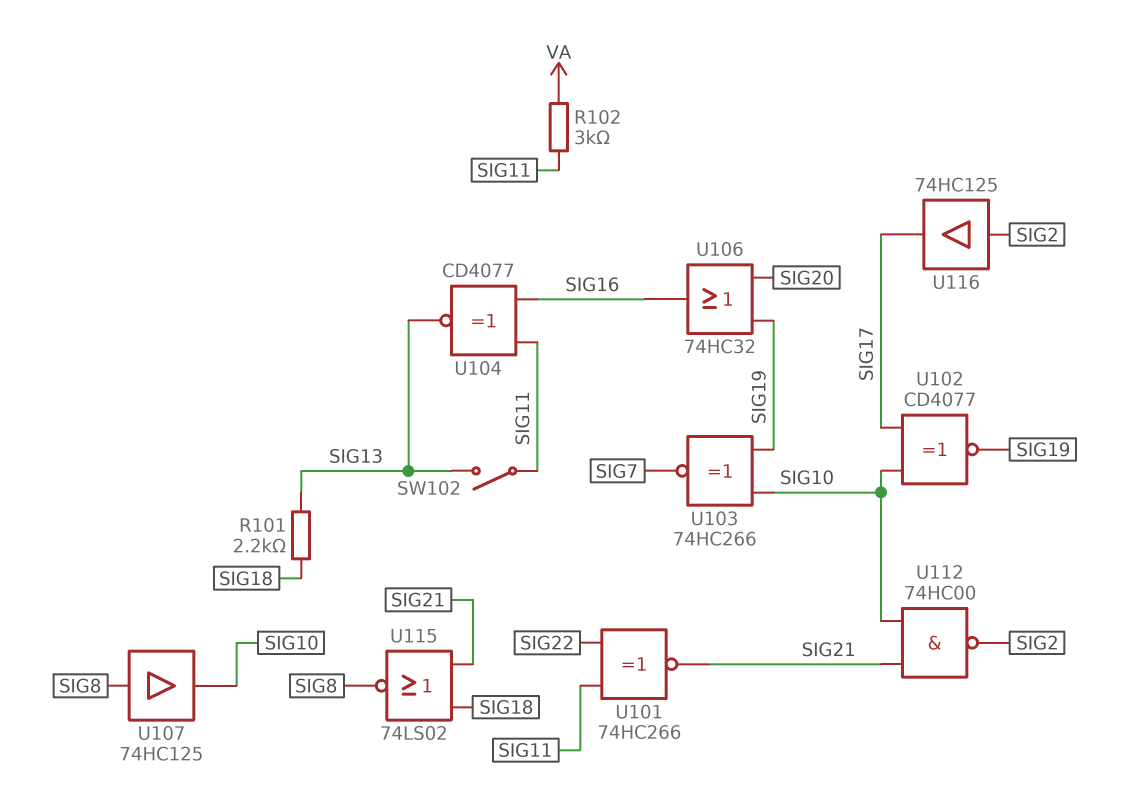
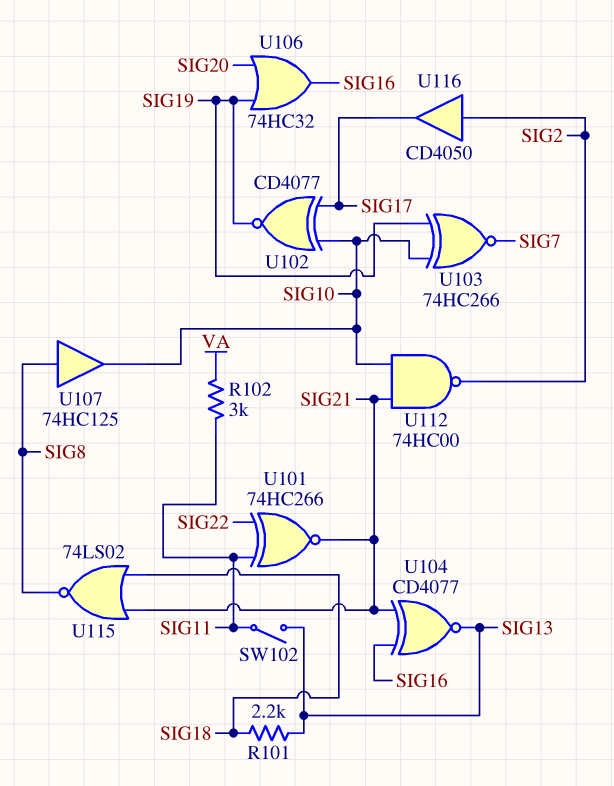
U104: XNOR CD4077 (in SIG11, in SIG16, out SIG13) -> XNOR CD4077 (in SIG16, in SIG21, out SIG13)
U116: buffer 74HC125 (in SIG2, out SIG17) -> buffer CD4050 (in SIG2, out SIG17)

